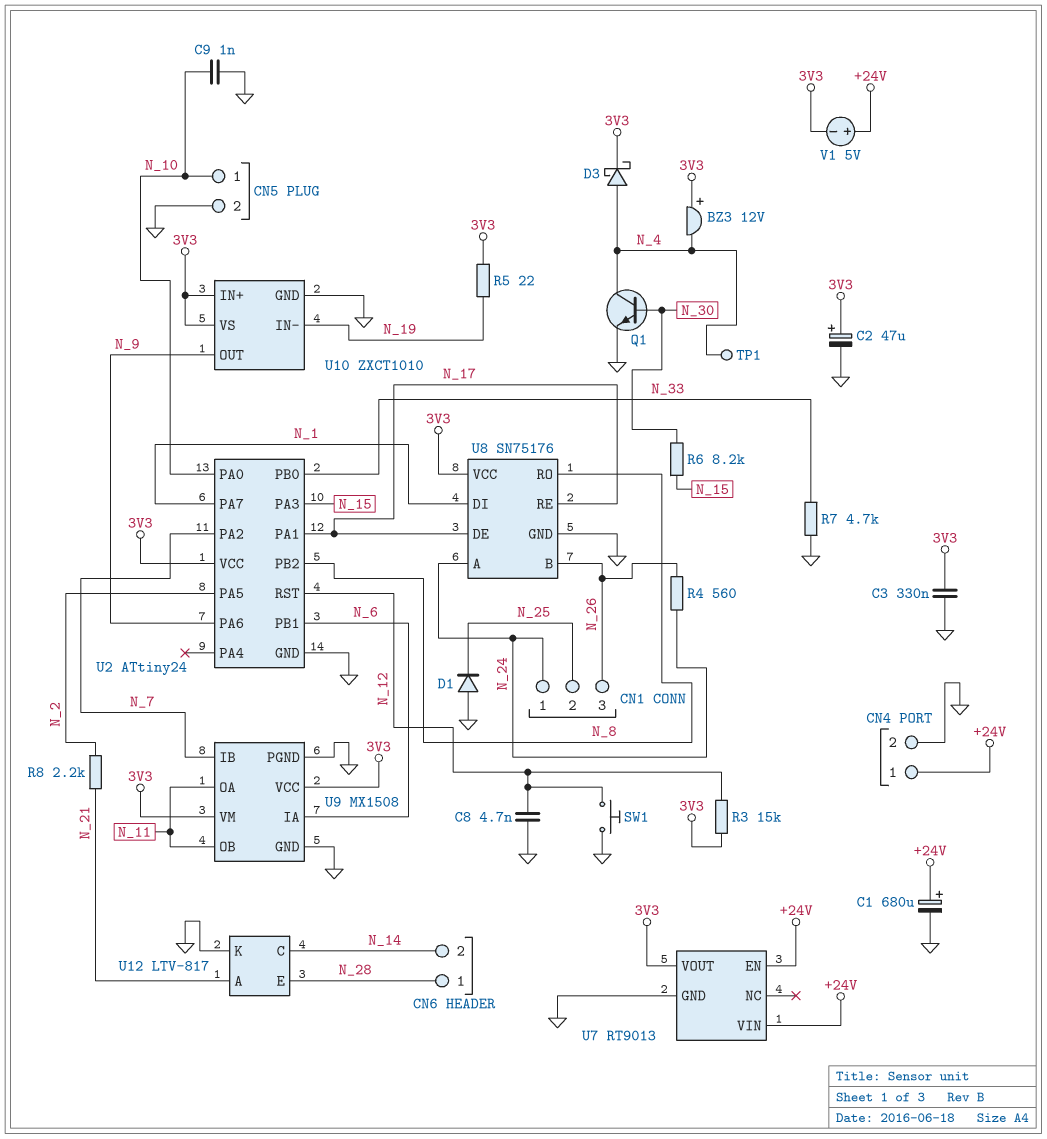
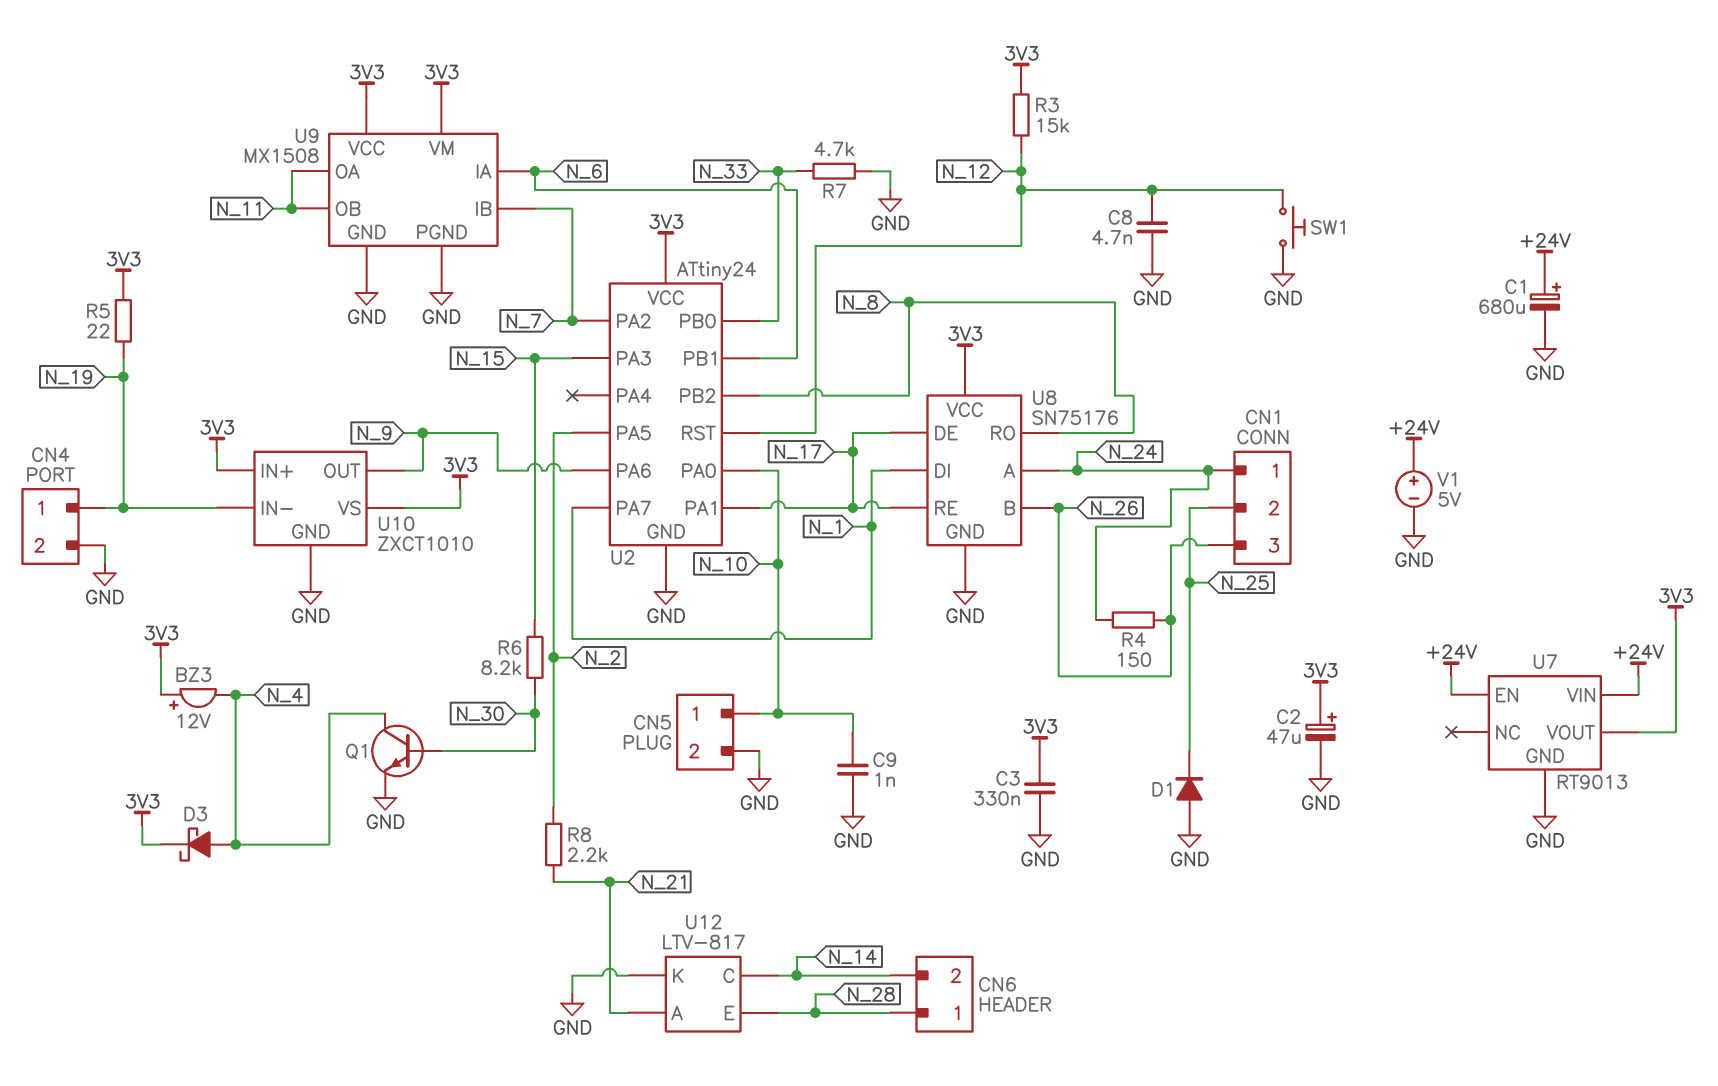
CN4 pin 1: +24V -> N_19
R4: 560 (N_24, N_26) -> 150 (N_24, N_26)
TP1: test point (N_4) -> none
V1: 5V (plus +24V, minus 3V3) -> 5V (plus +24V, minus GND)

